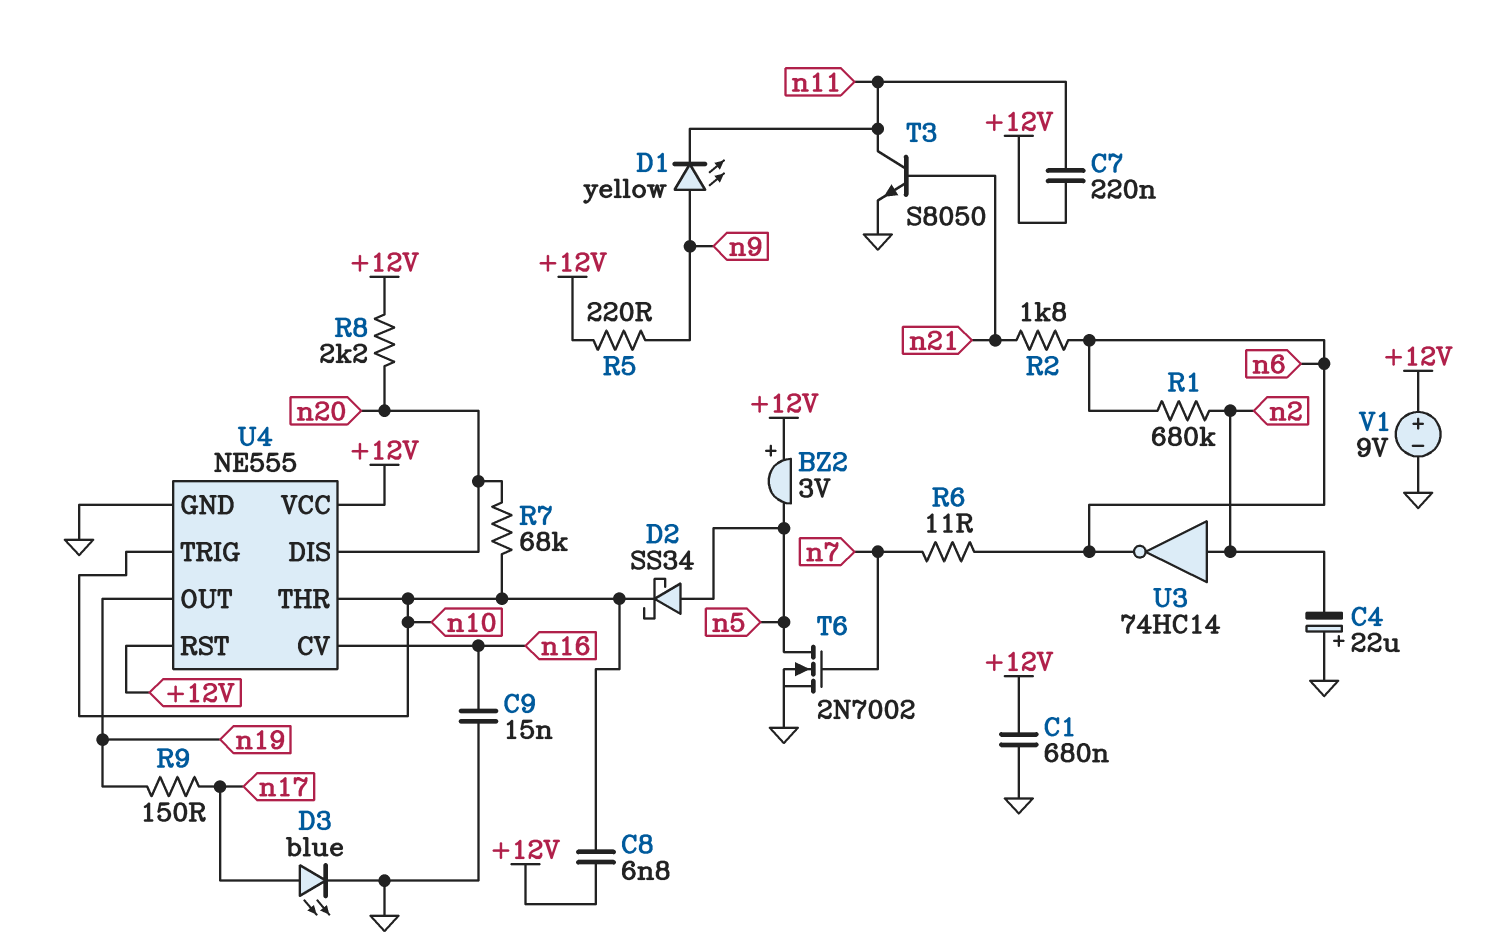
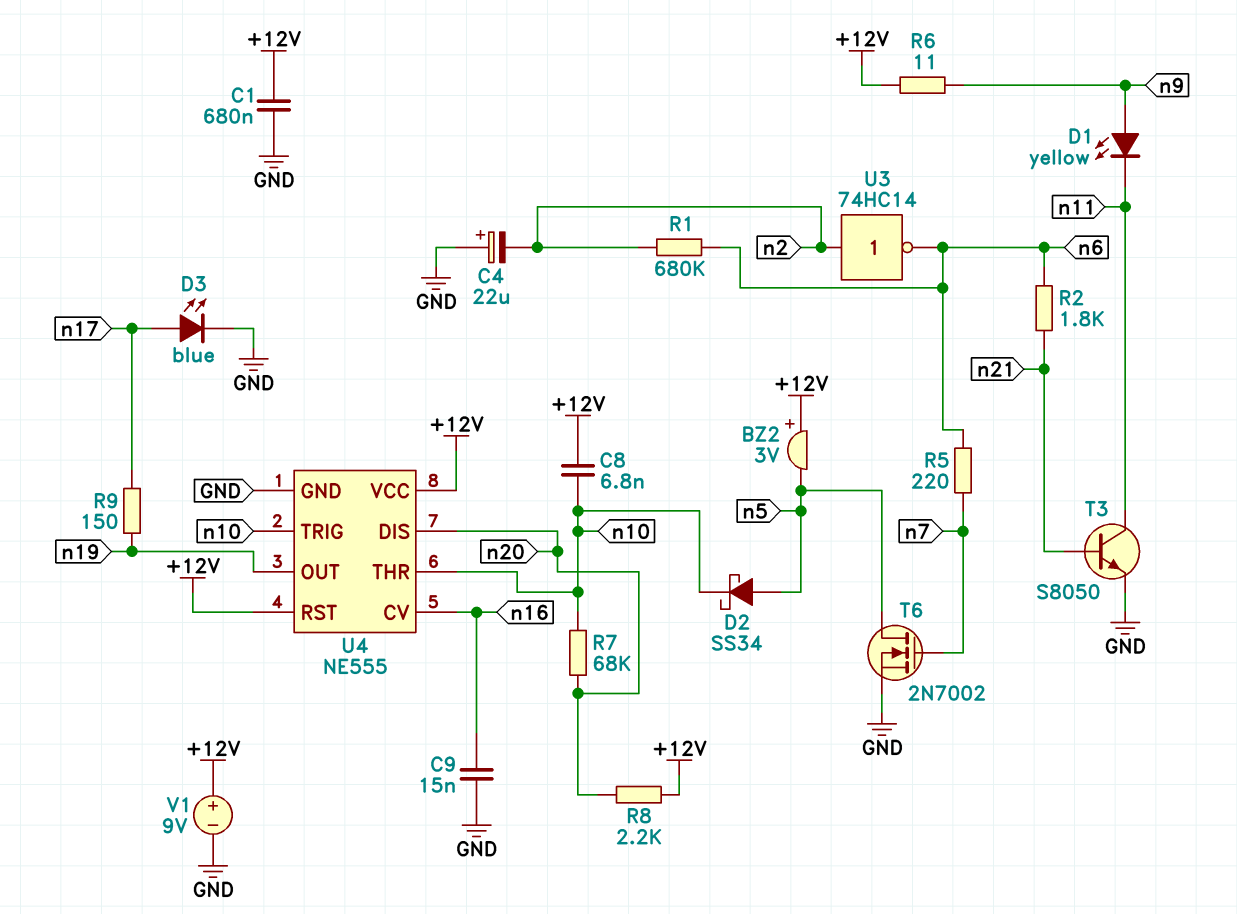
C7: 220nF (+12V, n11) -> none
R5: 220 (+12V, n9) -> 220 (n6, n7)
R6: 11 (n6, n7) -> 11 (+12V, n9)

